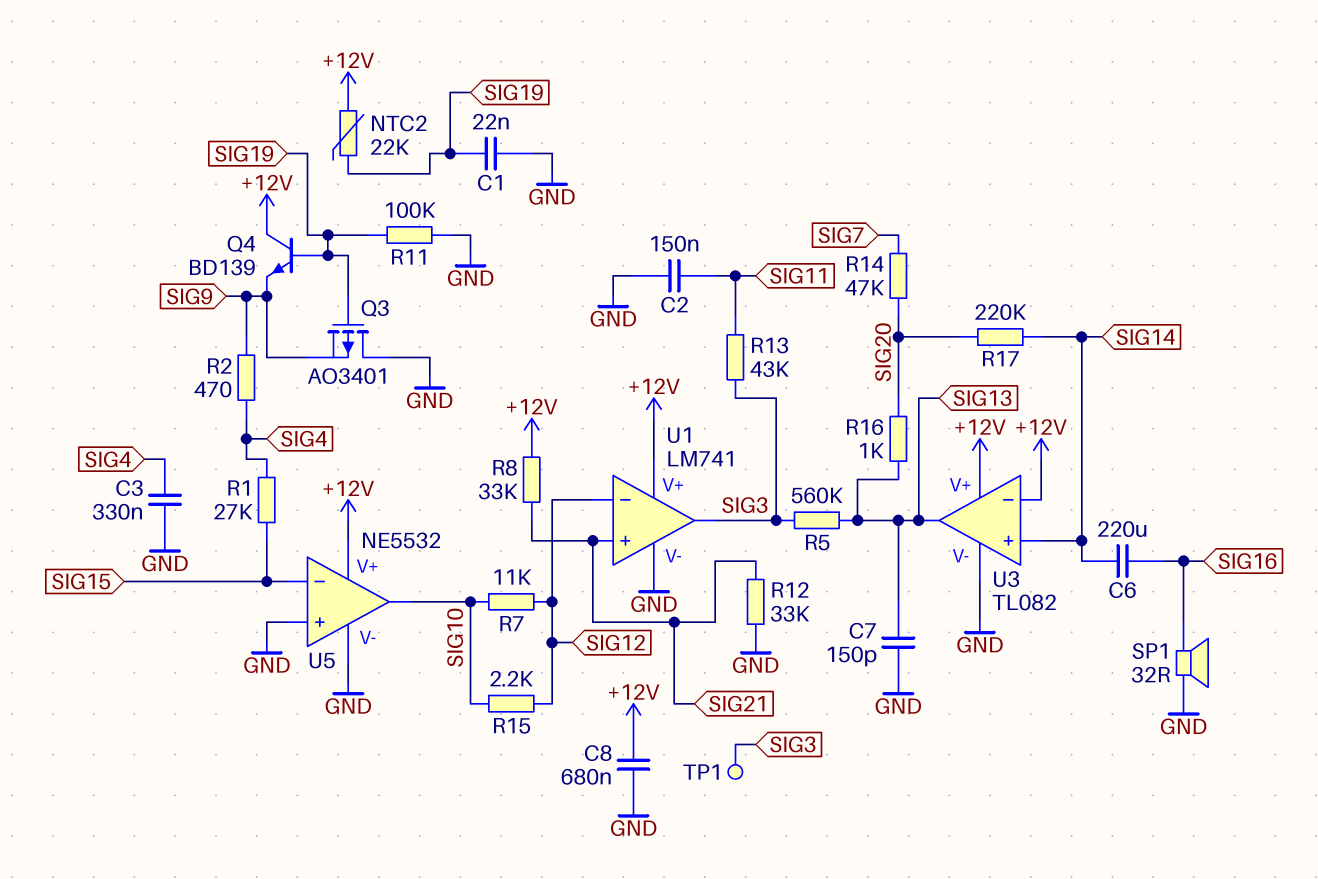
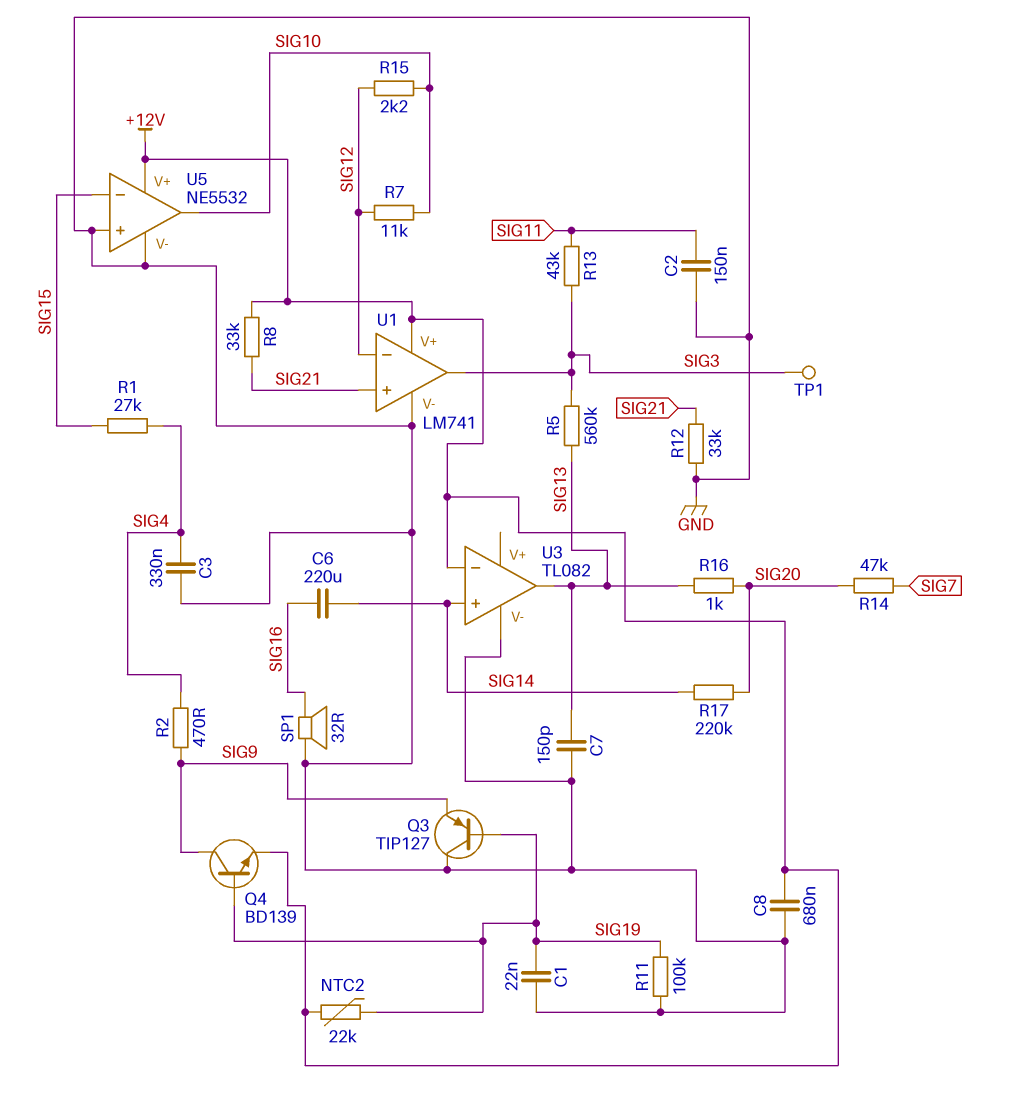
Q3: PMOS AO3401 (G SIG19, D GND, S SIG9) -> PNP TIP127 (B SIG19, C GND, E SIG9)
Q4: NPN BD139 (B SIG19, C +12V, E SIG9) -> NPN BD139 (B SIG19, C SIG9, E +12V)
U3 pin V+: +12V -> none

